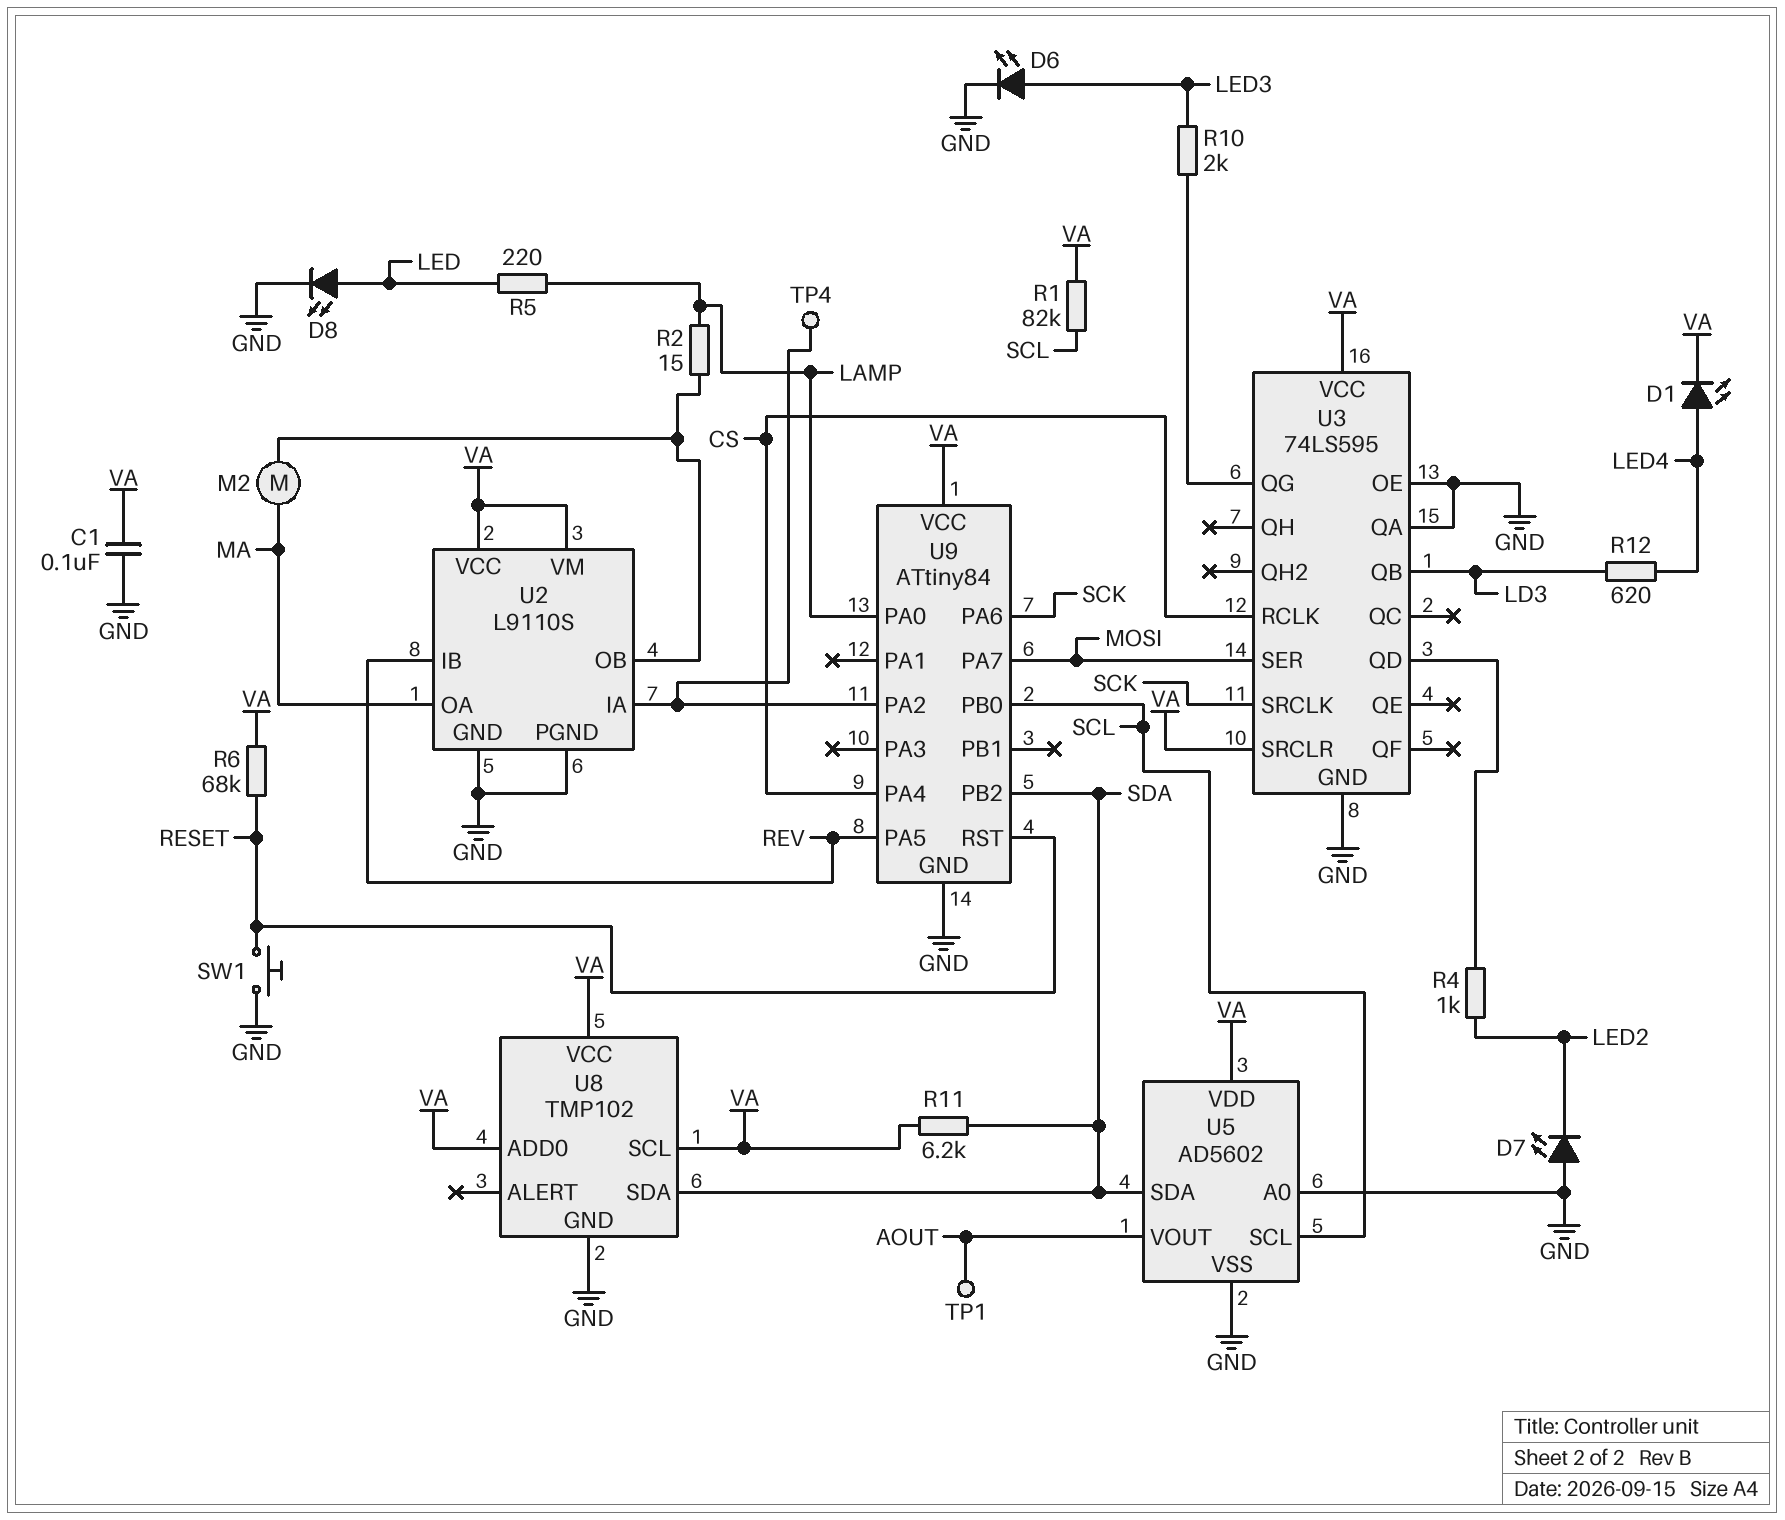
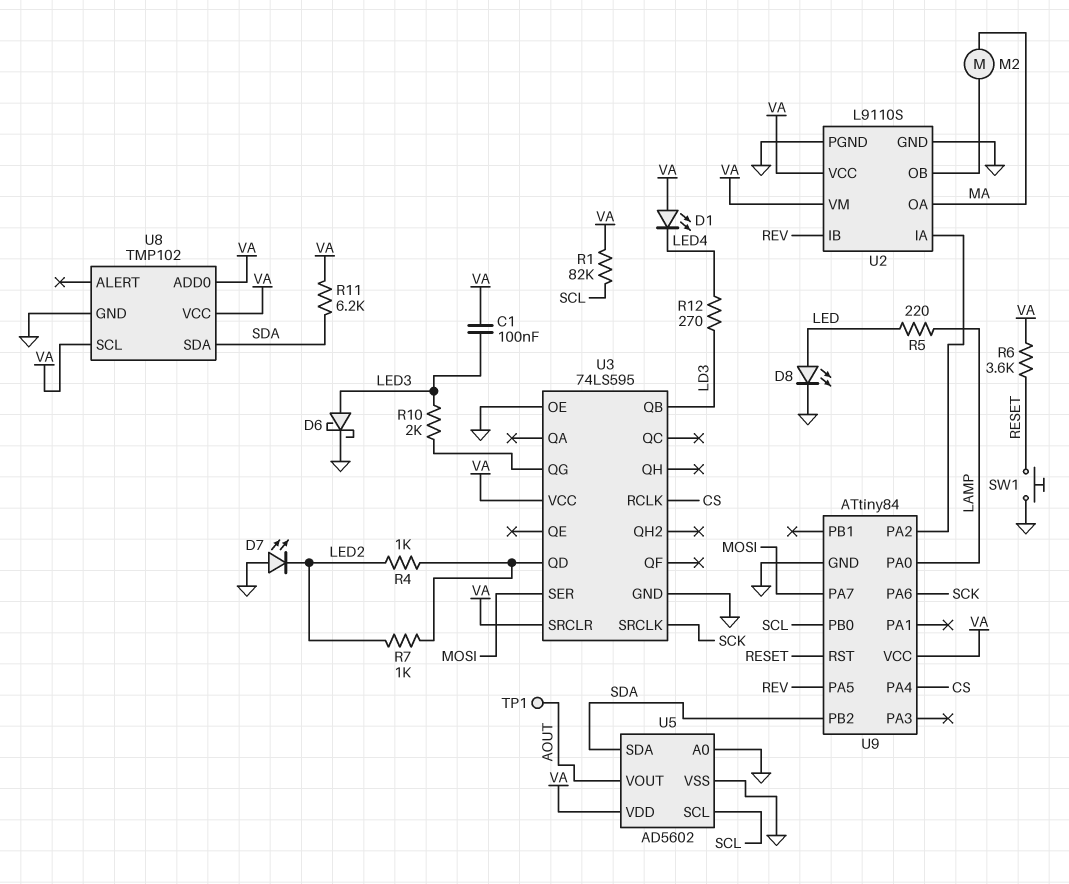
C1: 100nF (GND, VA) -> 100nF (LED3, VA)
D1: LED (A LED4, K VA) -> LED (A VA, K LED4)
D6: LED (A LED3, K GND) -> schottky (A LED3, K GND)
R2: 15 (LAMP, U2/OB) -> none
R6: 68k (RESET, VA) -> 3.6k (RESET, VA)
R7: none -> 1k (LED2, U3/QD)
R12: 620 (LD3, LED4) -> 270 (LD3, LED4)
TP4: test point (U2/IA) -> none
U3 pin QA: GND -> none

